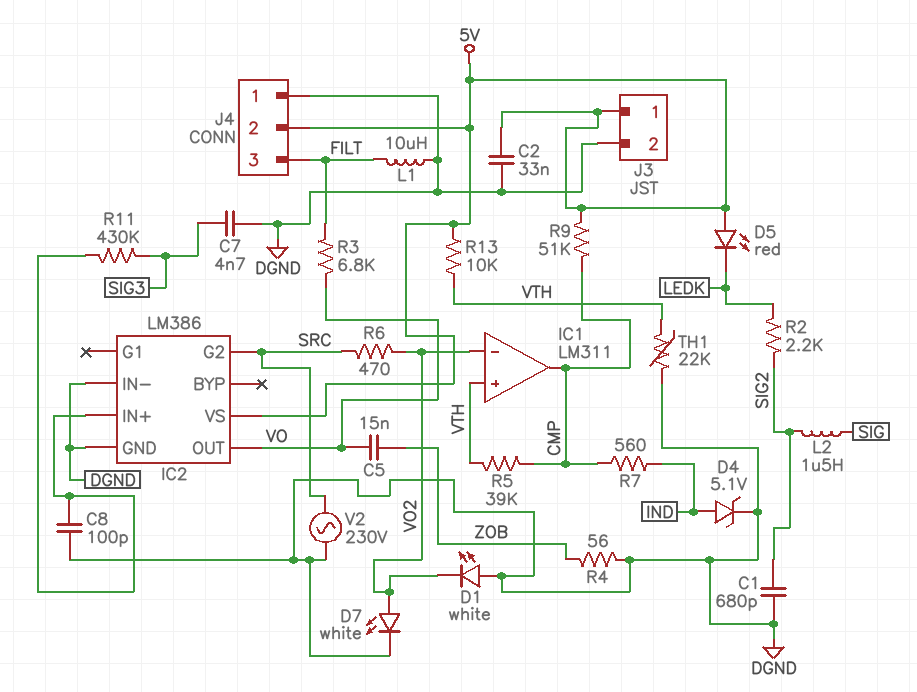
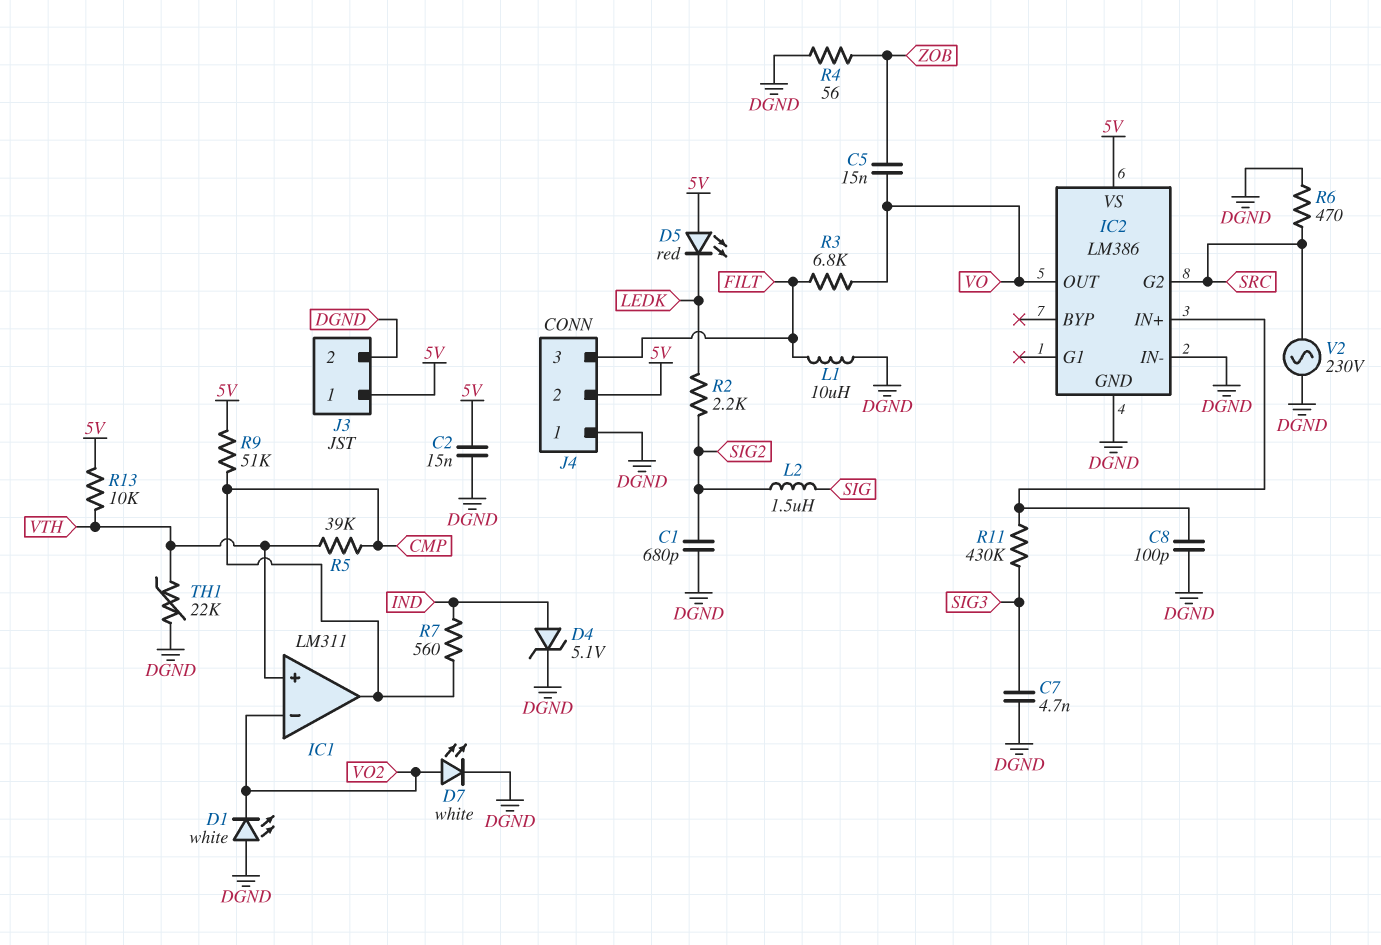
C2: 33nF (5V, DGND) -> 15nF (5V, DGND)
R6: 470 (SRC, VO2) -> 470 (DGND, SRC)

